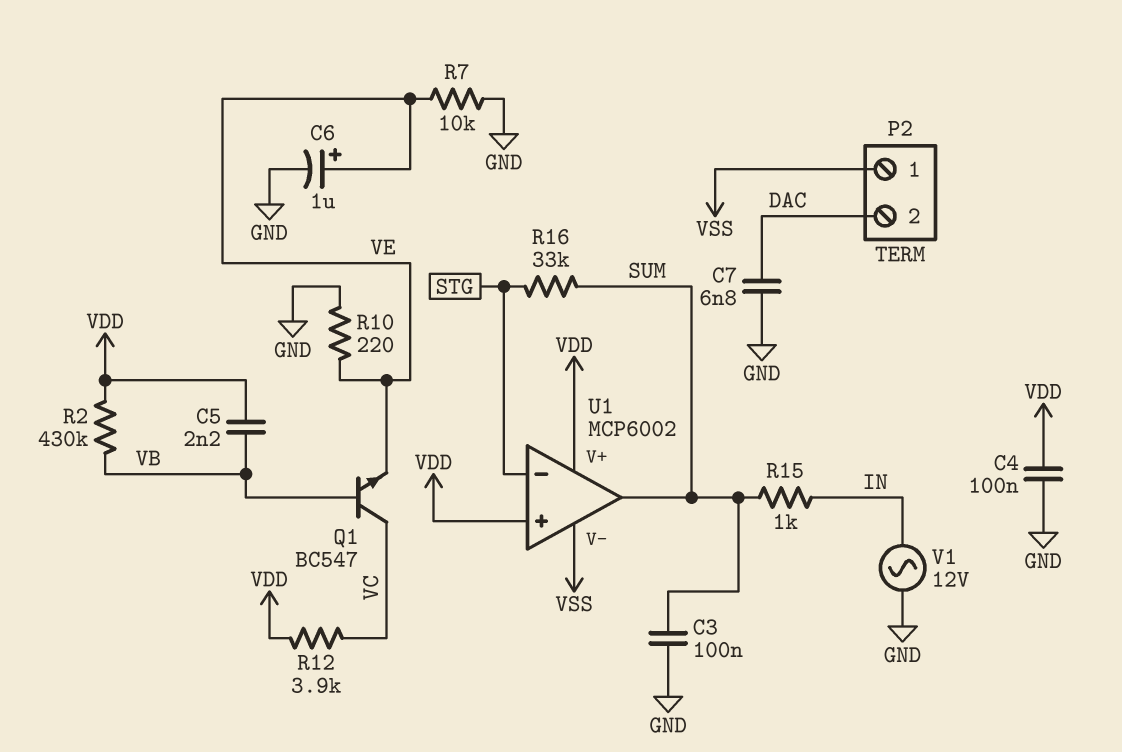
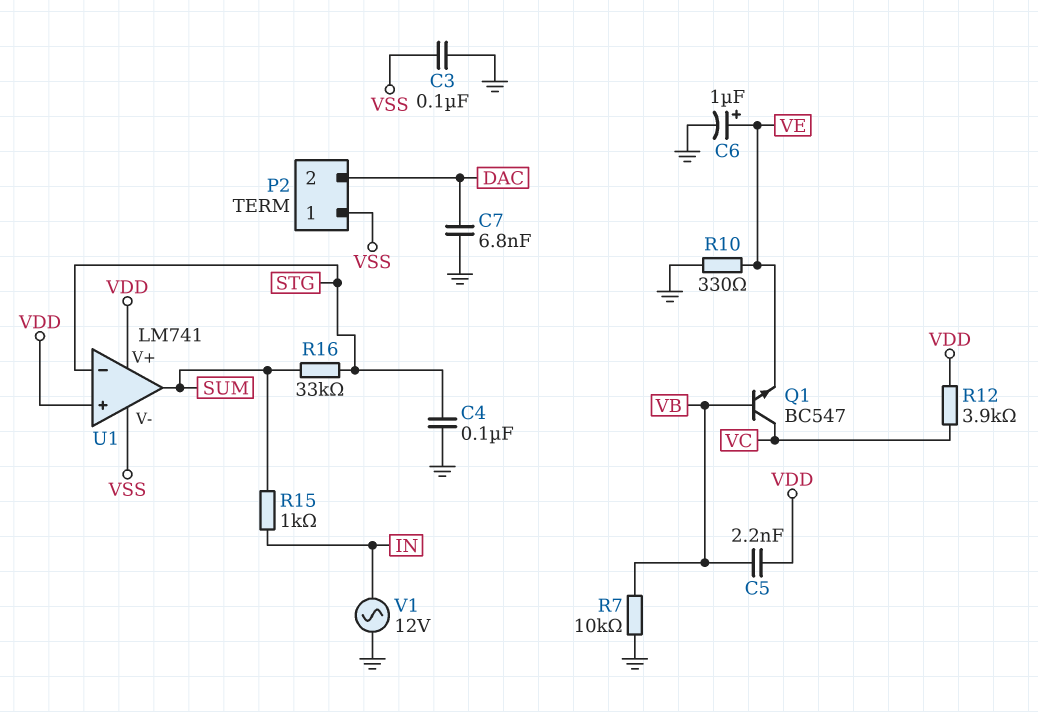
C3: 100nF (GND, SUM) -> 100nF (GND, VSS)
C4: 100nF (GND, VDD) -> 100nF (GND, STG)
R2: 430k (VB, VDD) -> none
R7: 10k (GND, VE) -> 10k (GND, VB)
R10: 220 (GND, VE) -> 330 (GND, VE)
U1: MCP6002 -> LM741

